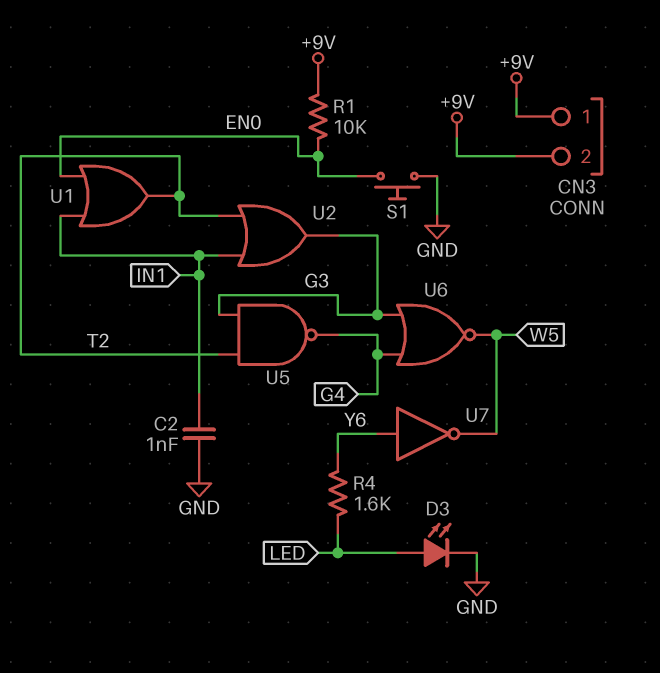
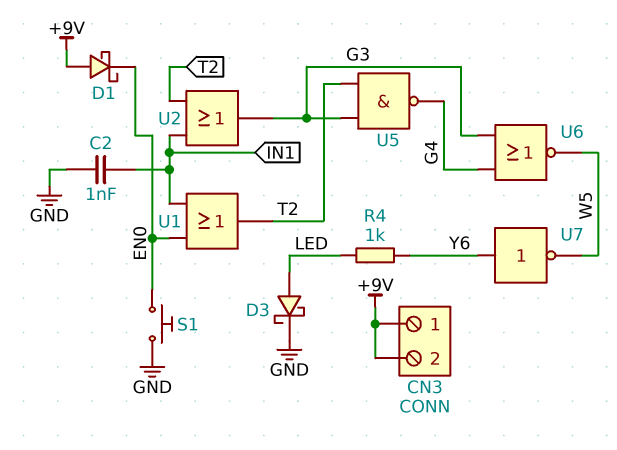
D1: none -> schottky (A +9V, K EN0)
D3: LED (A LED, K GND) -> schottky (A LED, K GND)
R1: 10k (+9V, EN0) -> none
R4: 1.6k (LED, Y6) -> 1k (LED, Y6)

